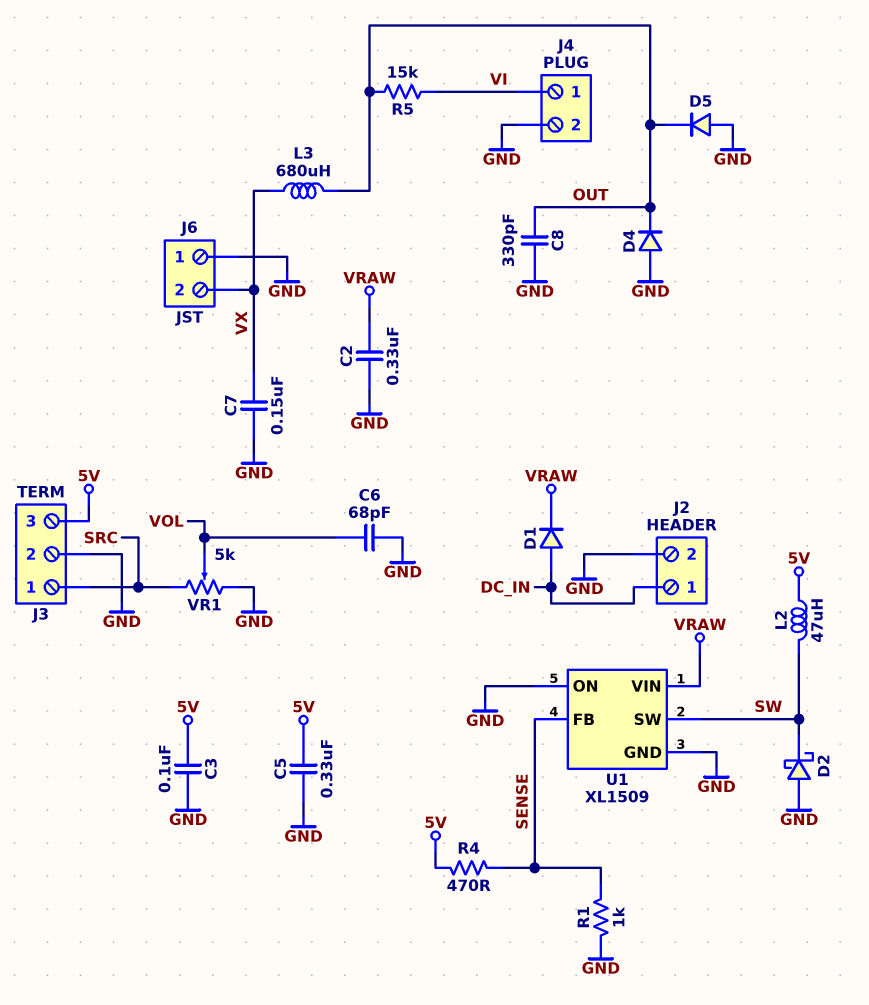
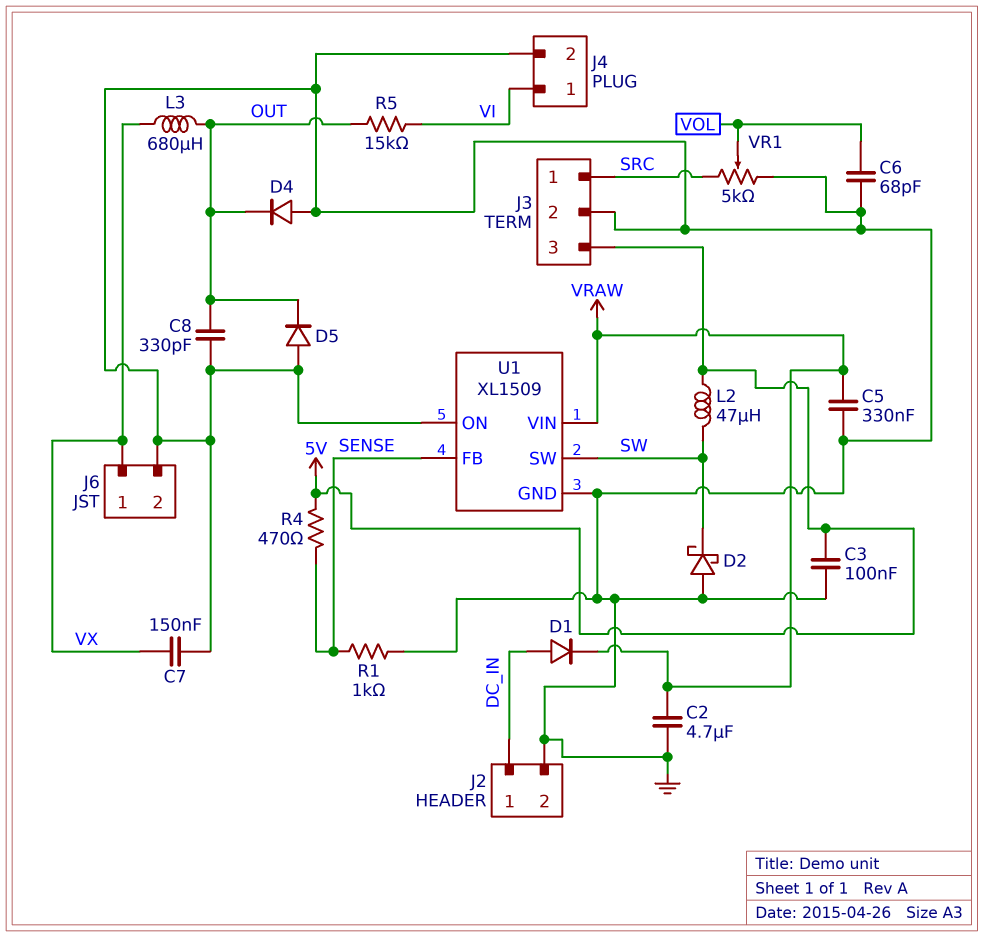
C2: 330nF (GND, VRAW) -> 4.7uF (GND, VRAW)
C5: 330nF (5V, GND) -> 330nF (GND, VRAW)
J6 pin 1: GND -> VX
J6 pin 2: VX -> GND

